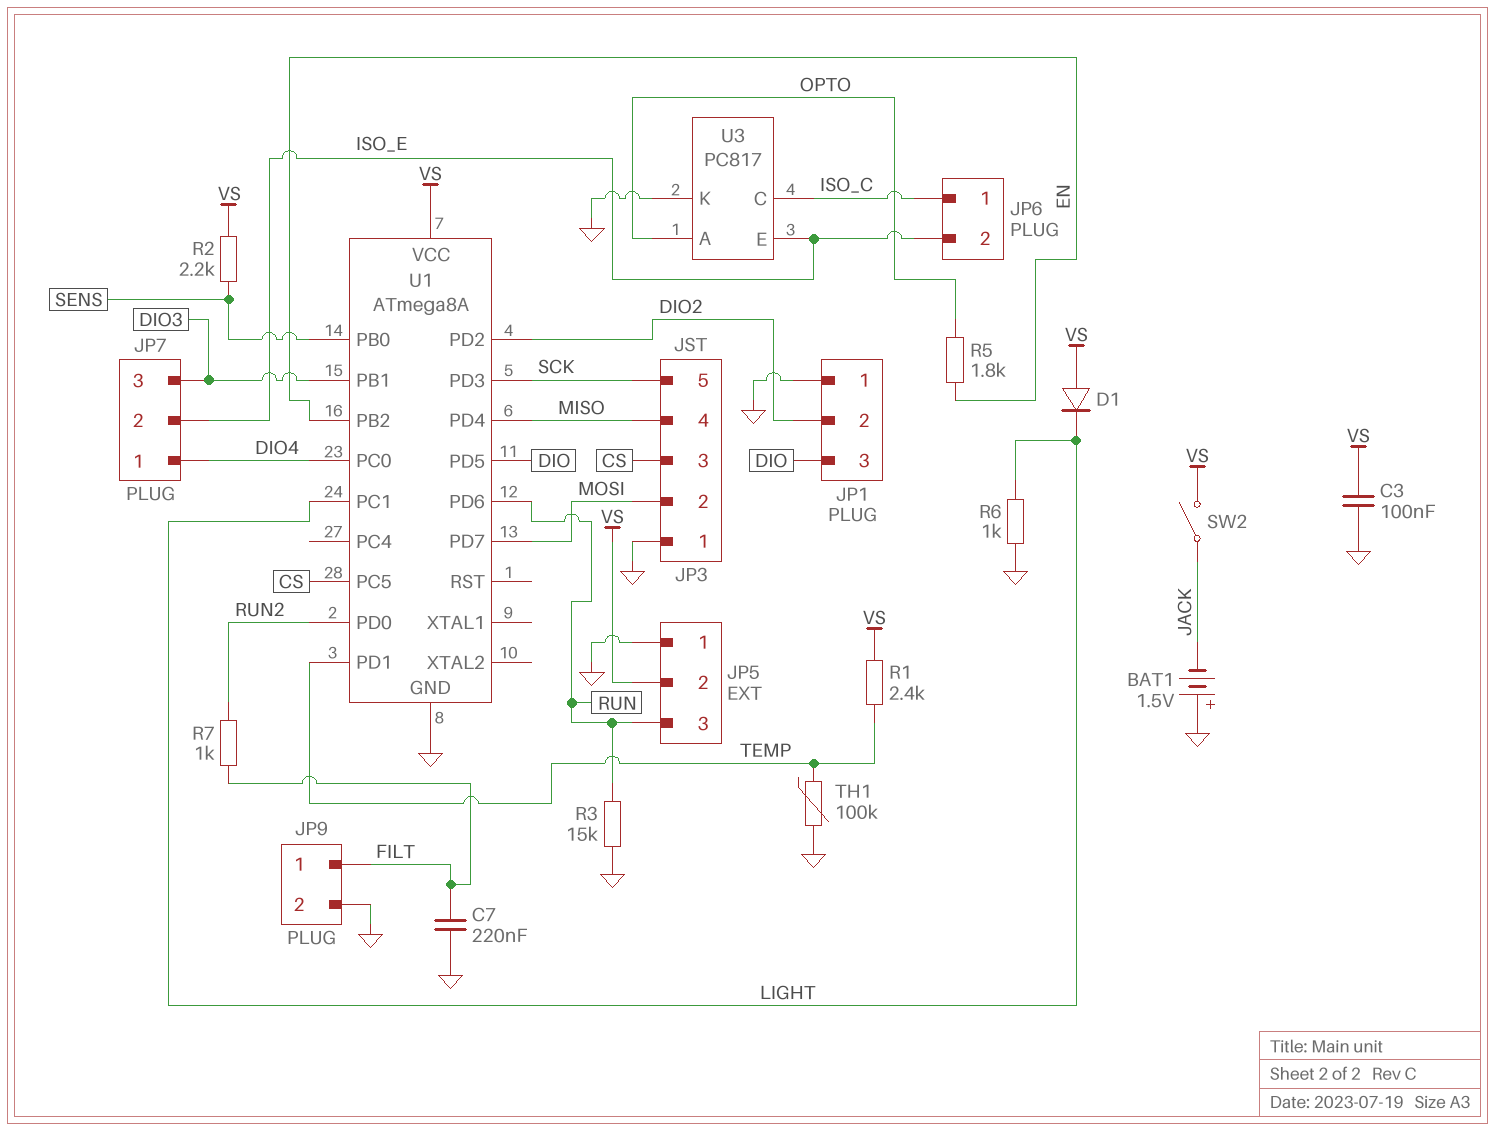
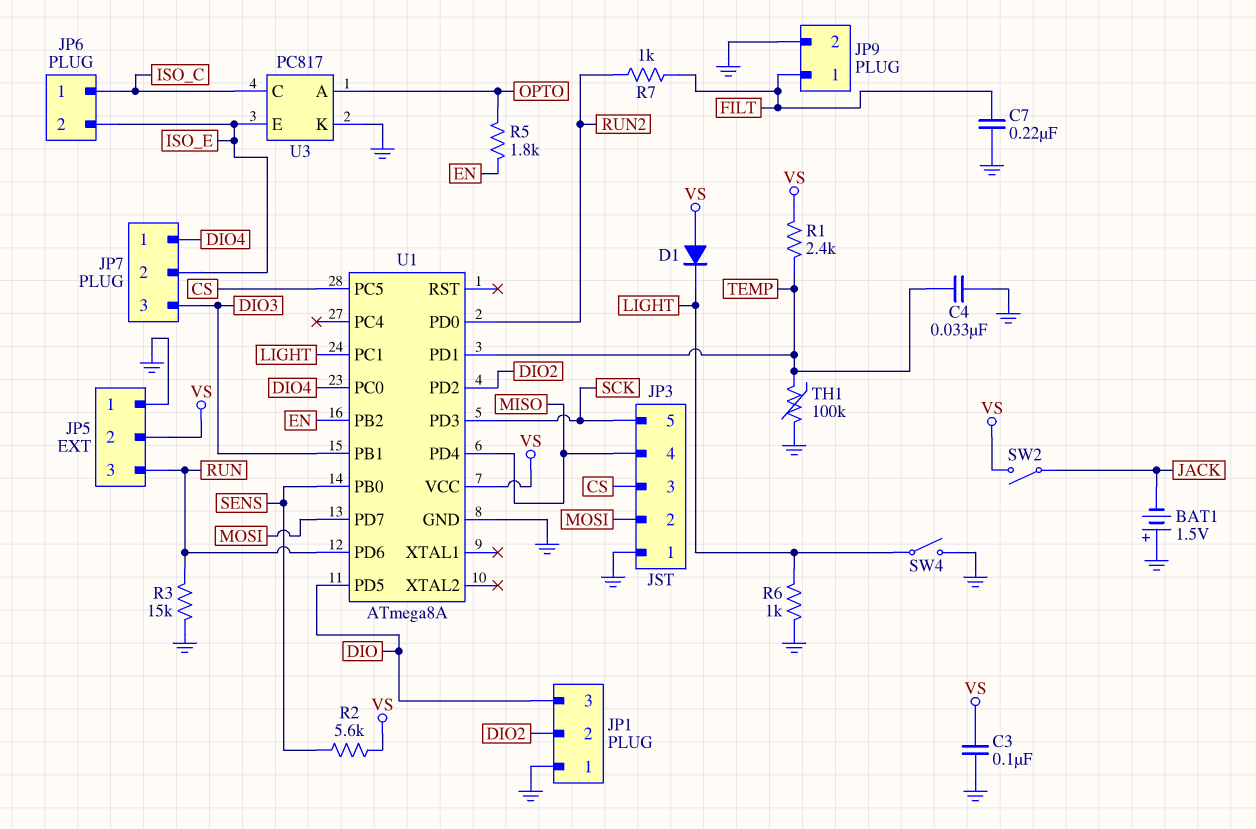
C4: none -> 33nF (GND, TEMP)
R2: 2.2k (SENS, VS) -> 5.6k (SENS, VS)
SW4: none -> switch (GND, LIGHT)

